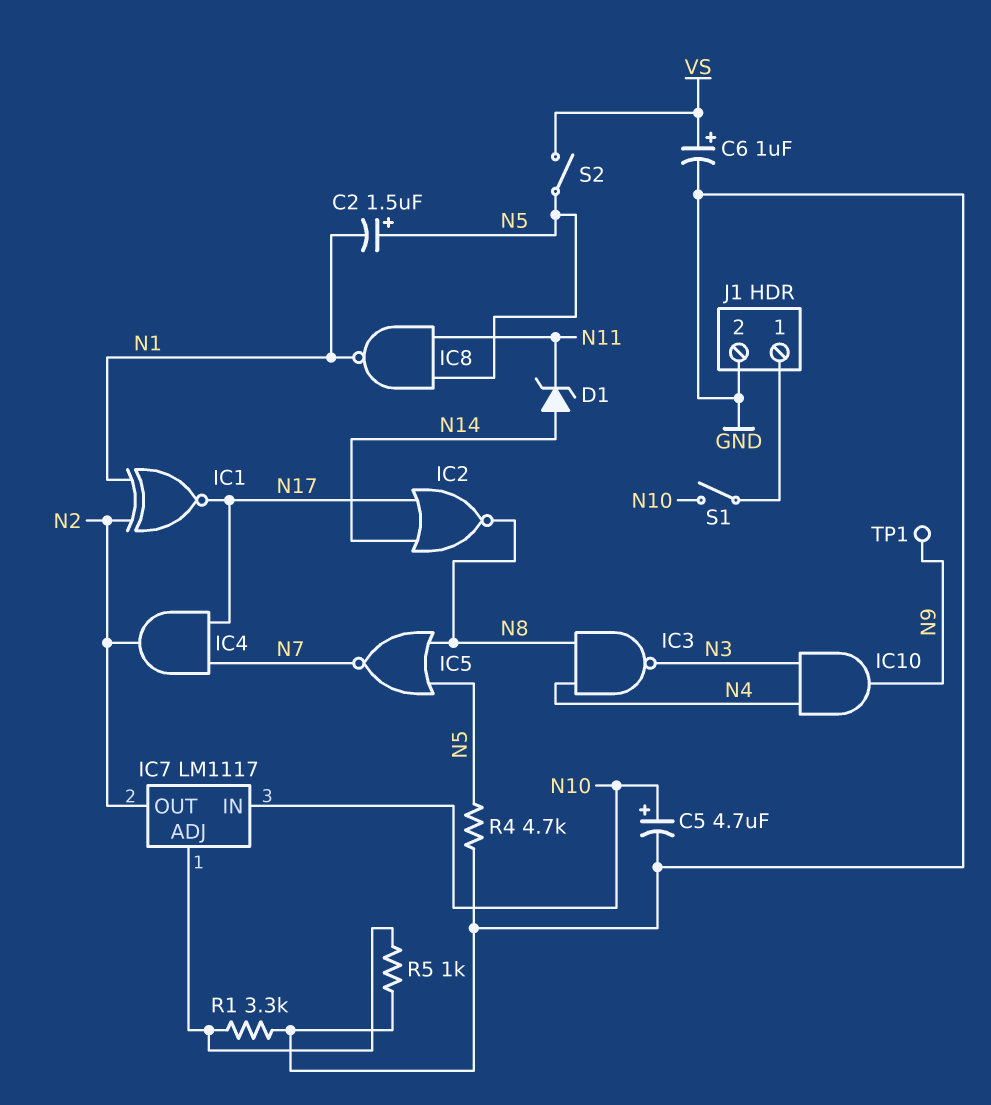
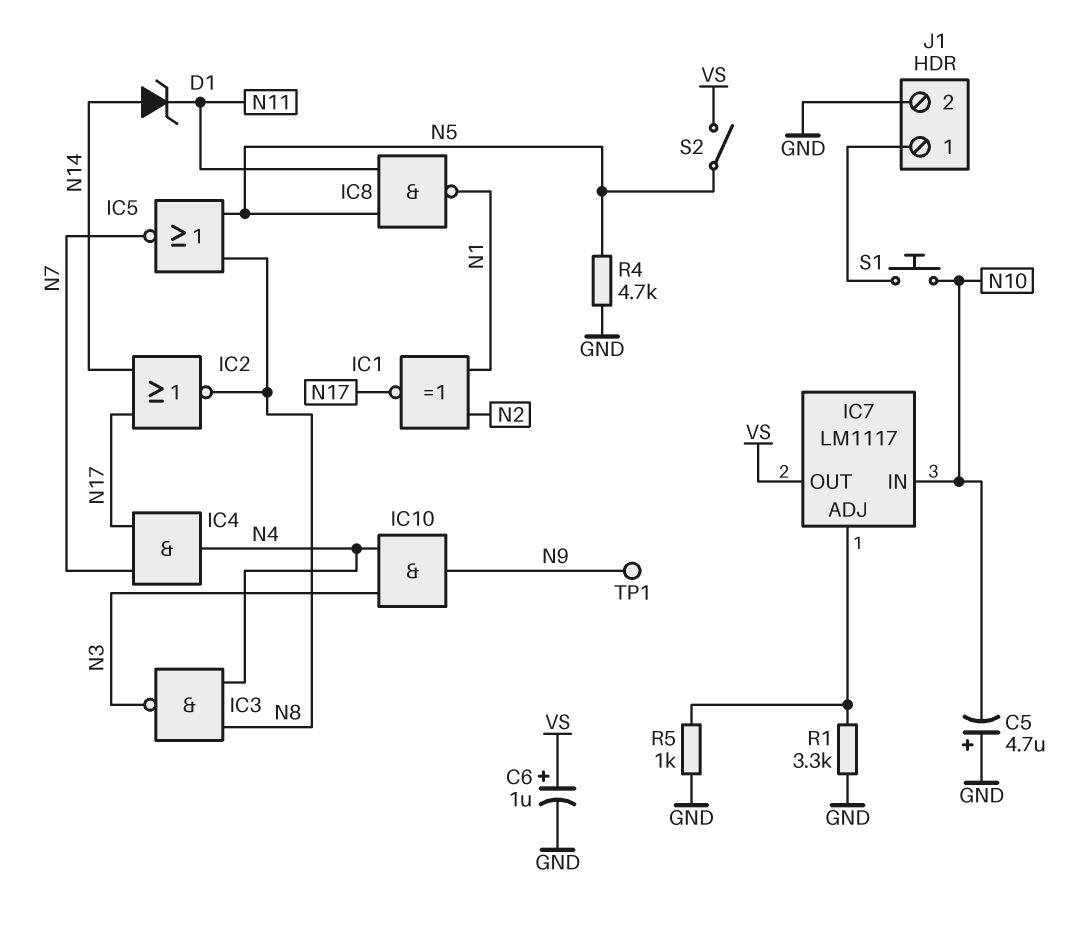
C2: 1.5uF (plus N5, minus N1) -> none
C5: 4.7uF (plus N10, minus GND) -> 4.7uF (plus GND, minus N10)
IC4: AND (in N7, in N17, out N2) -> AND (in N7, in N17, out N4)
IC7 pin OUT: N2 -> VS
S1: switch (J1/1, N10) -> button (J1/1, N10)

